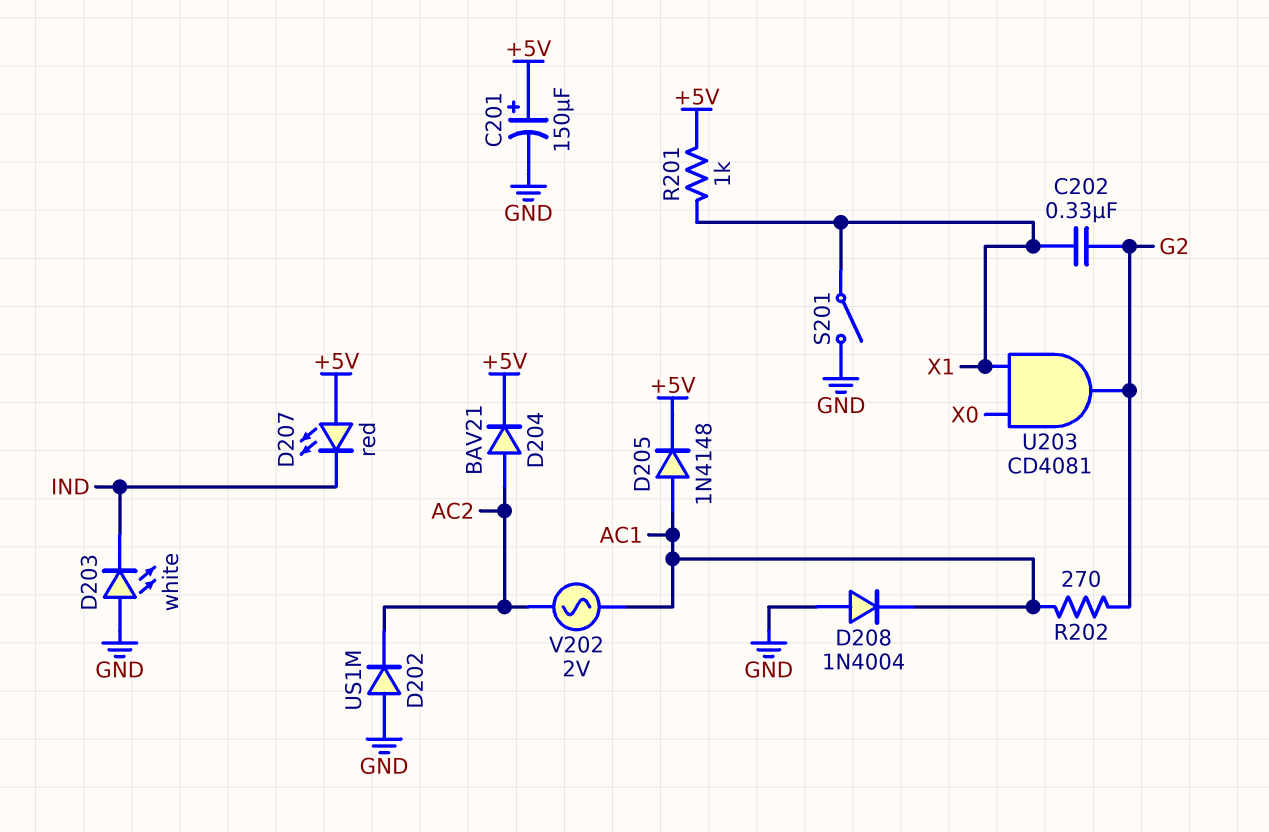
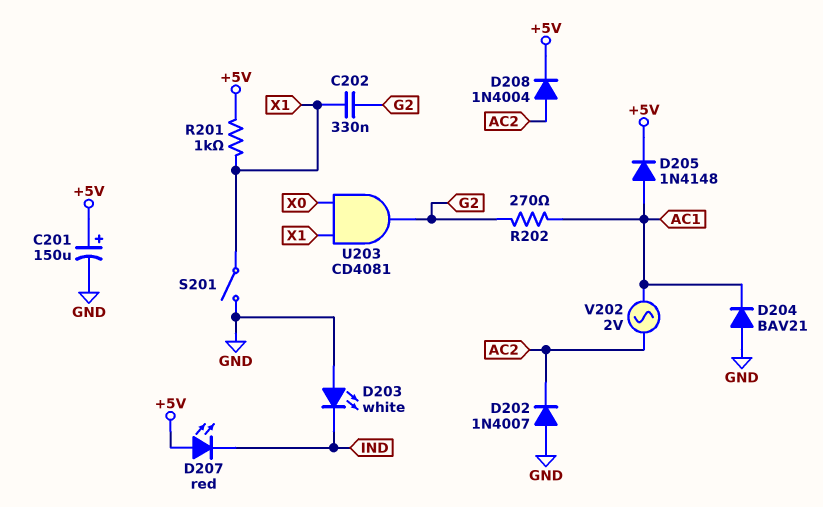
D202: diode US1M (A GND, K AC2) -> diode 1N4007 (A GND, K AC2)
D204: diode BAV21 (A AC2, K +5V) -> diode BAV21 (A GND, K AC1)
D208: diode 1N4004 (A GND, K AC1) -> diode 1N4004 (A AC2, K +5V)

